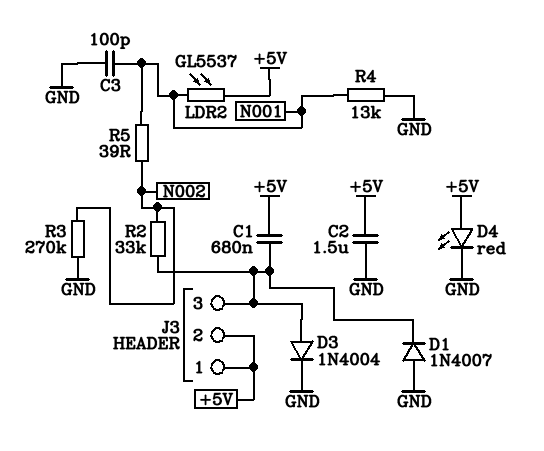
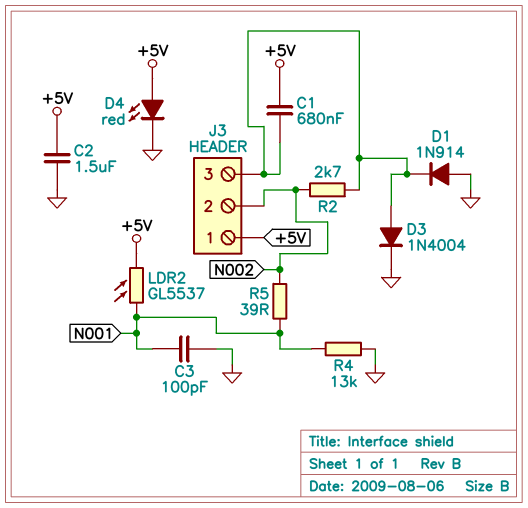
D1: diode 1N4007 (A GND, K J3/3) -> diode 1N914 (A GND, K J3/3)
J3 pin 2: +5V -> N002
R2: 33k (J3/3, N002) -> 2.7k (J3/3, N002)
R3: 270k (GND, N002) -> none

